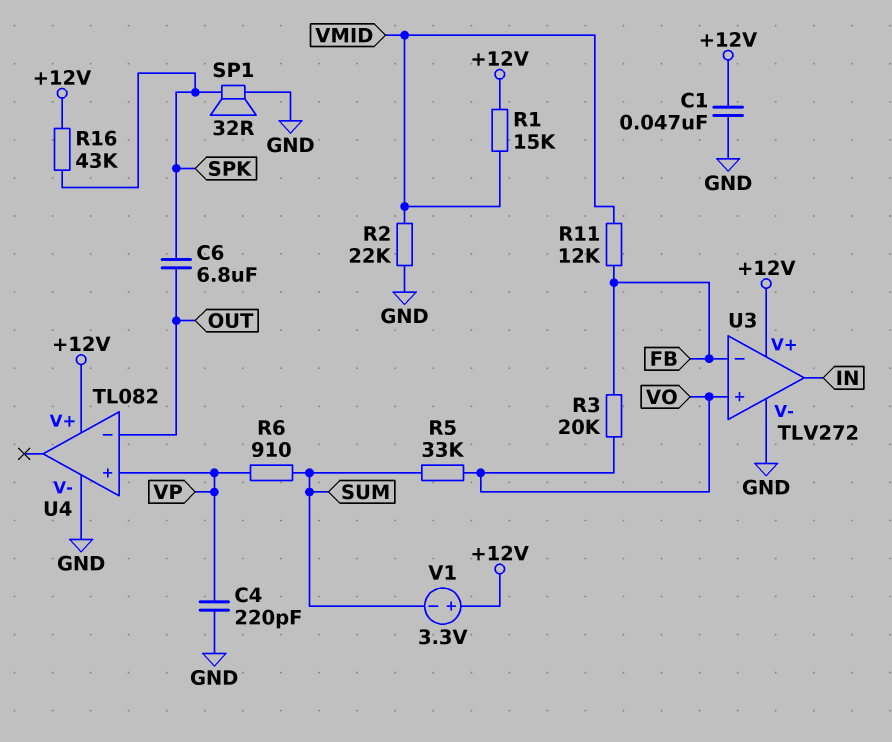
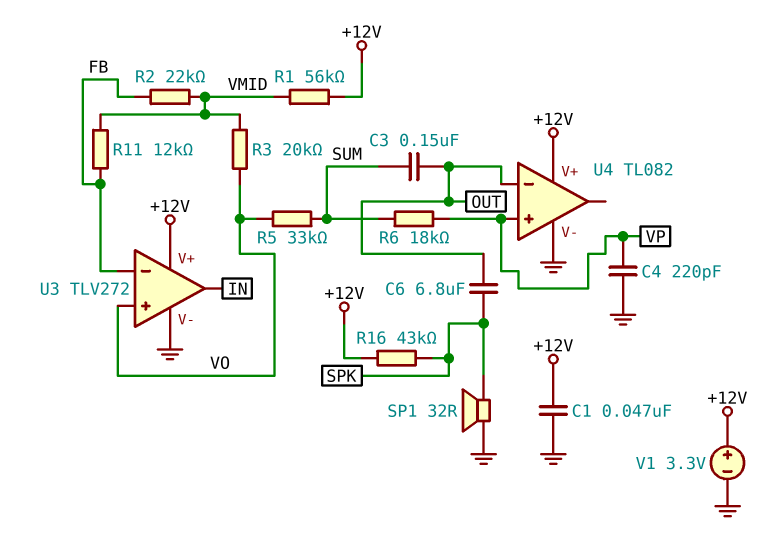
C3: none -> 150nF (OUT, SUM)
R1: 15k (+12V, VMID) -> 56k (+12V, VMID)
R2: 22k (GND, VMID) -> 22k (FB, VMID)
R3: 20k (FB, VO) -> 20k (VMID, VO)
R6: 910 (SUM, VP) -> 18k (SUM, VP)
V1: 3.3V (plus +12V, minus SUM) -> 3.3V (plus +12V, minus GND)

